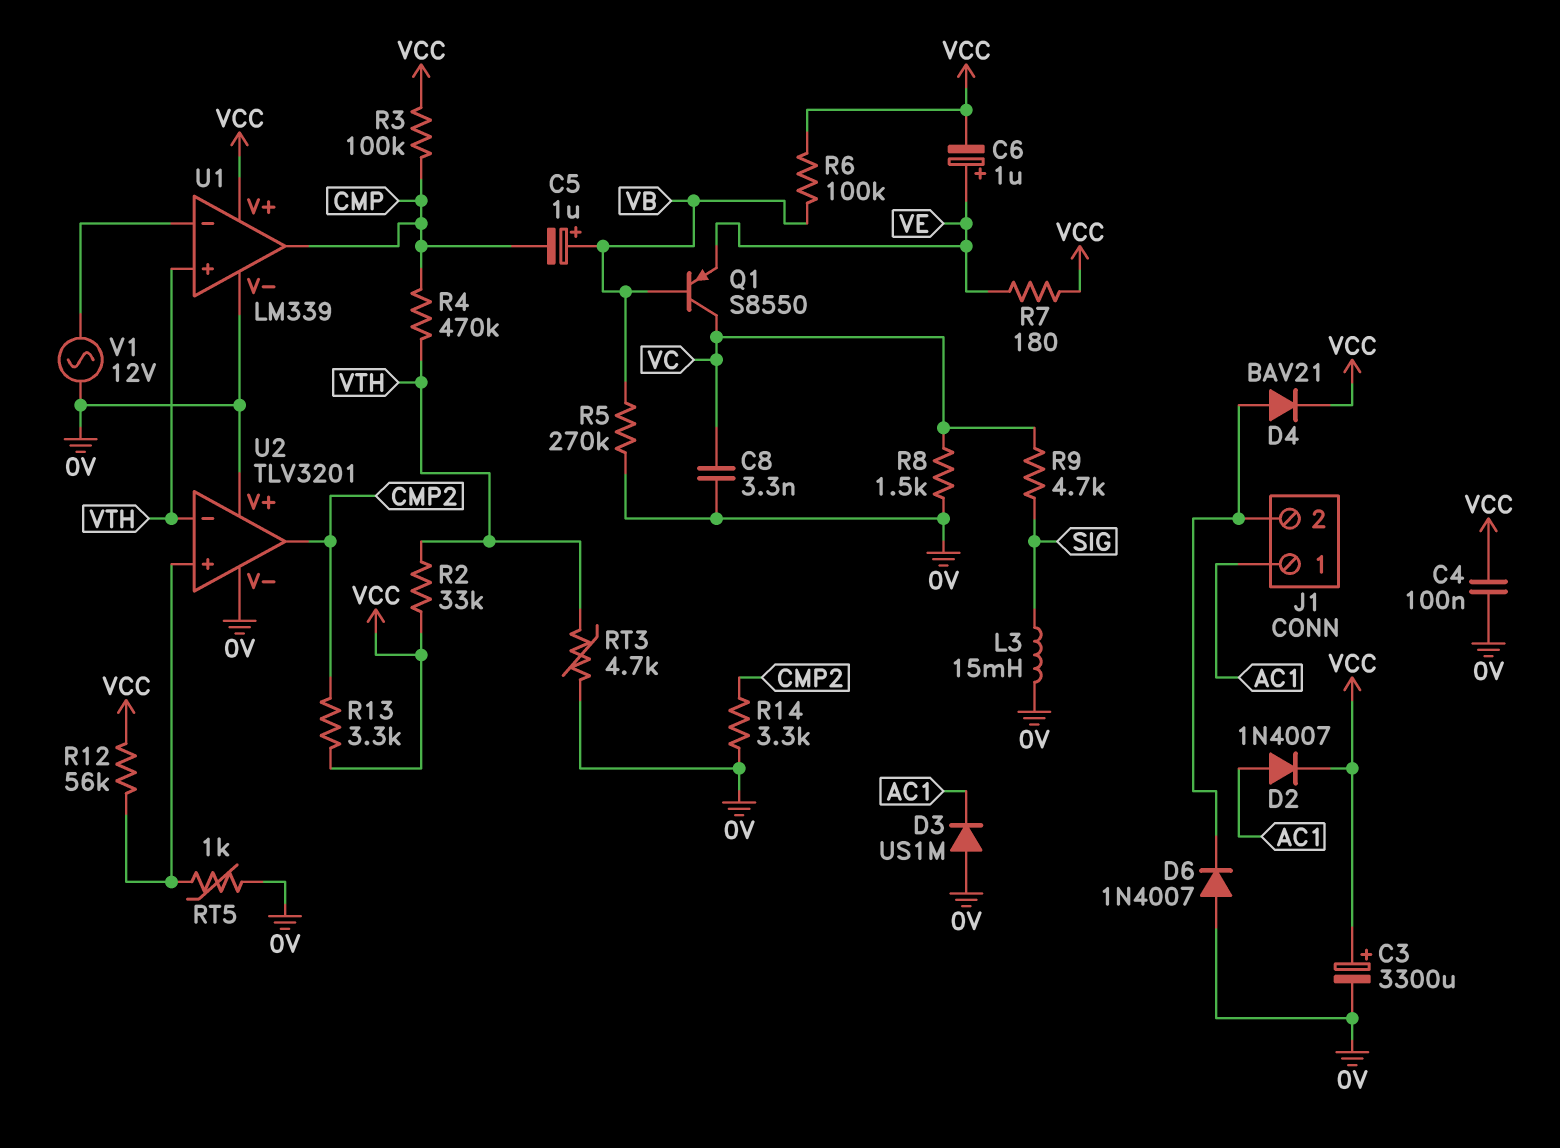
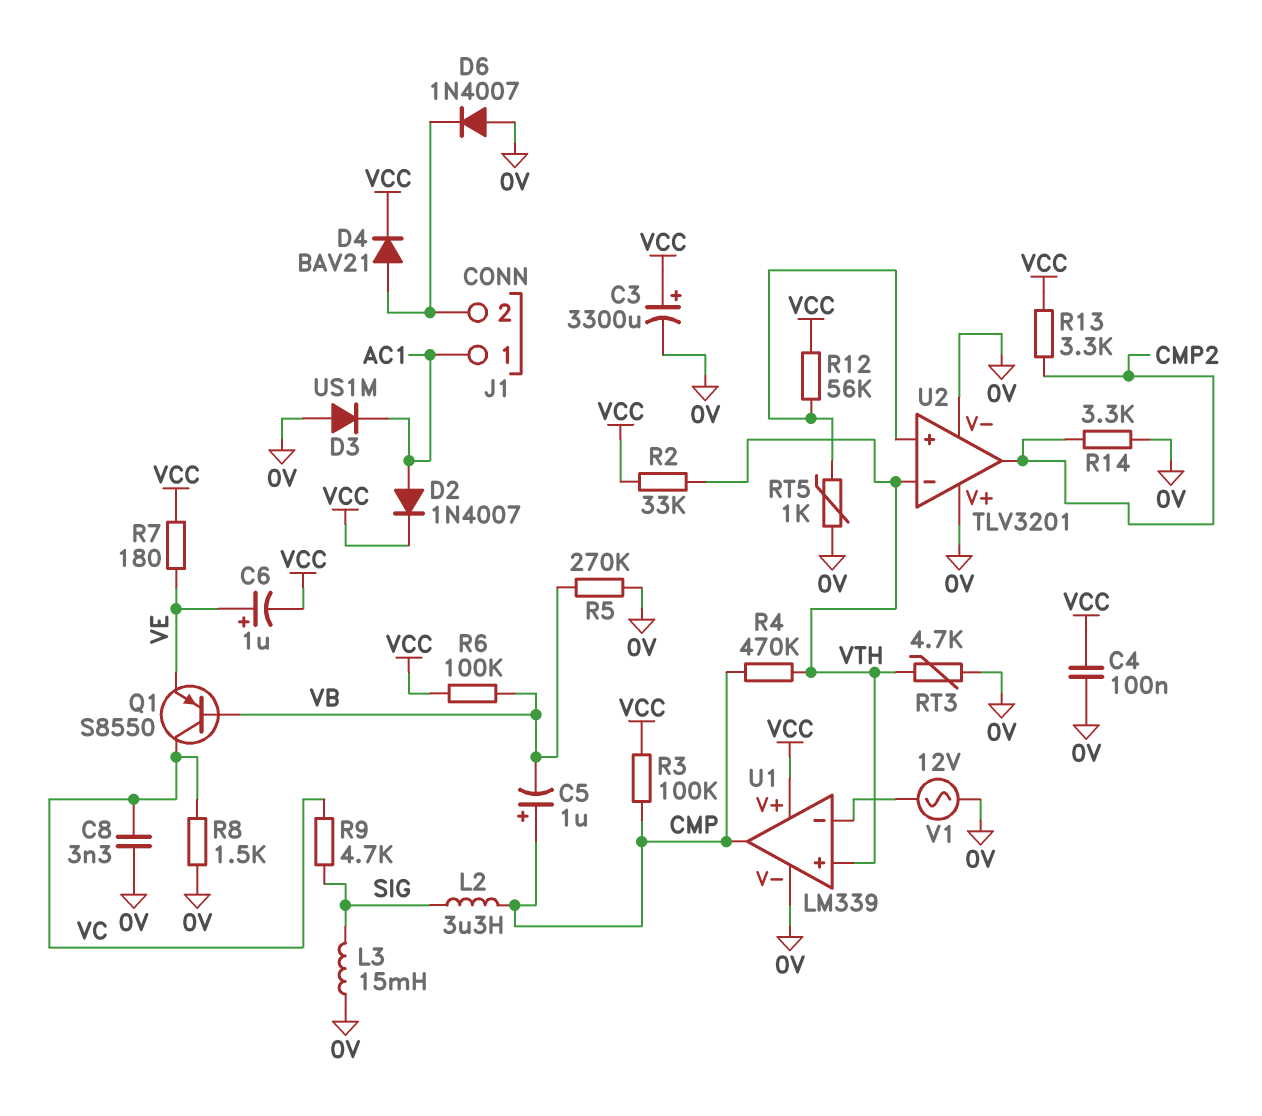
C5: 1uF (plus VB, minus CMP) -> 1uF (plus CMP, minus VB)
L2: none -> 3.3uH (CMP, SIG)

